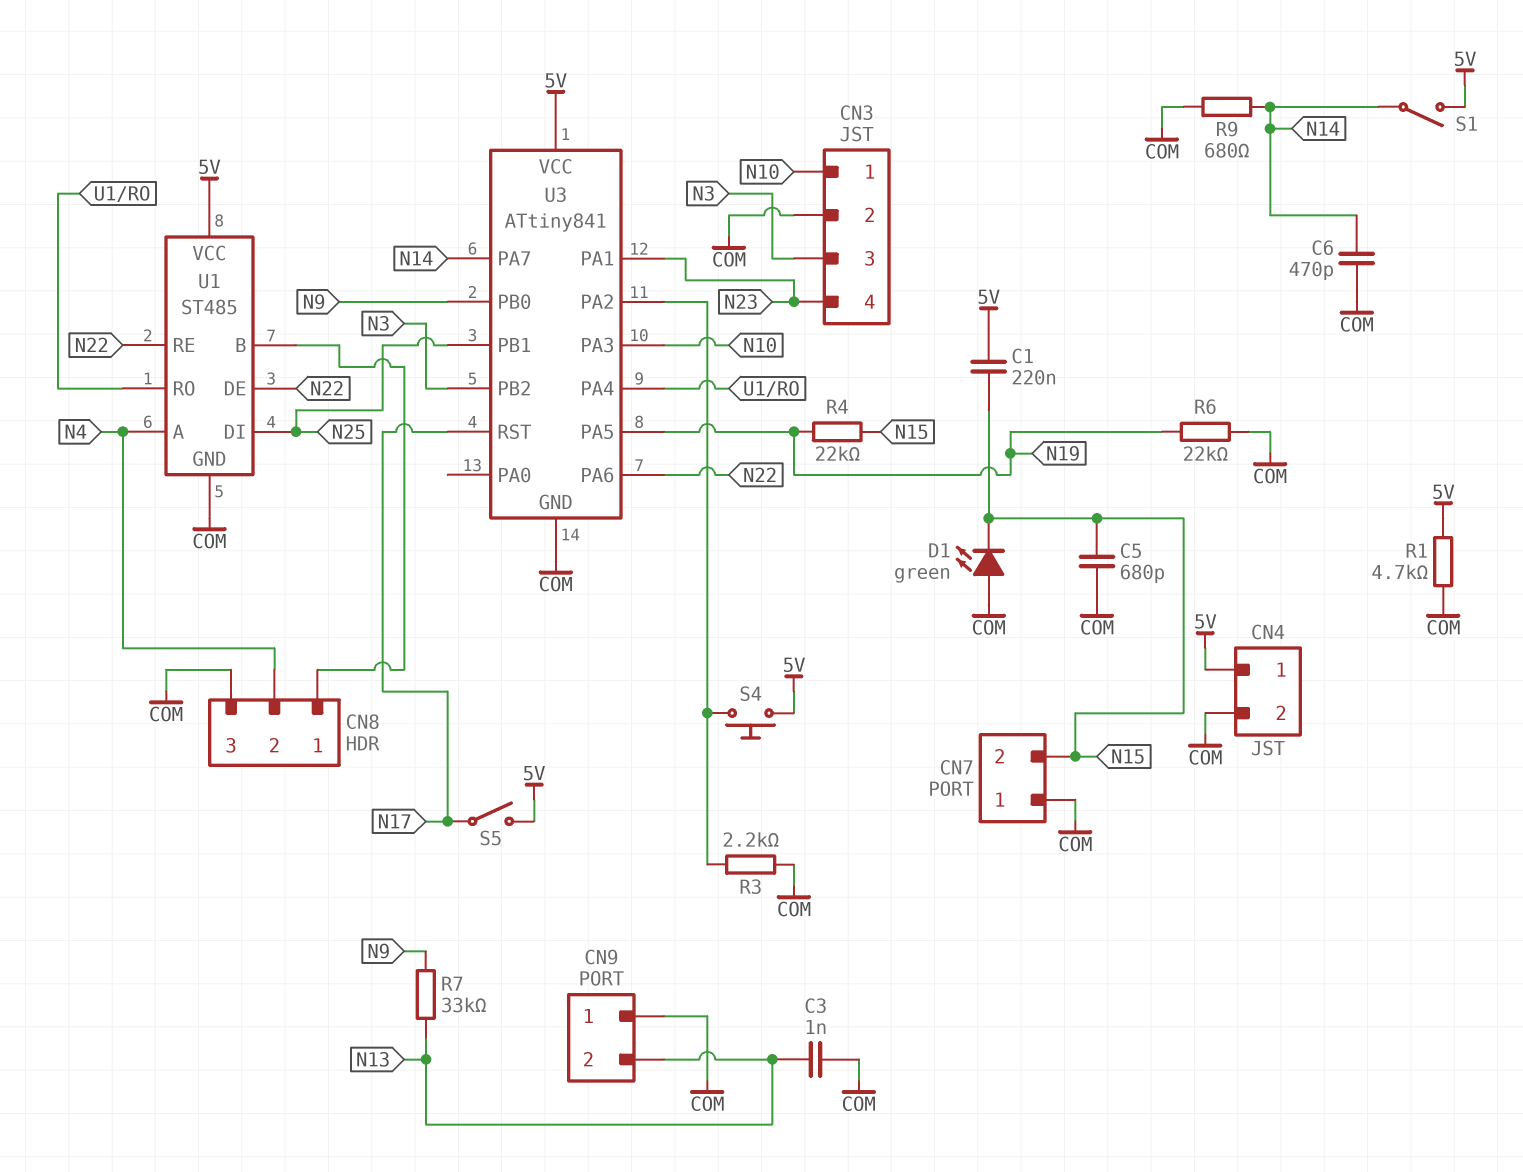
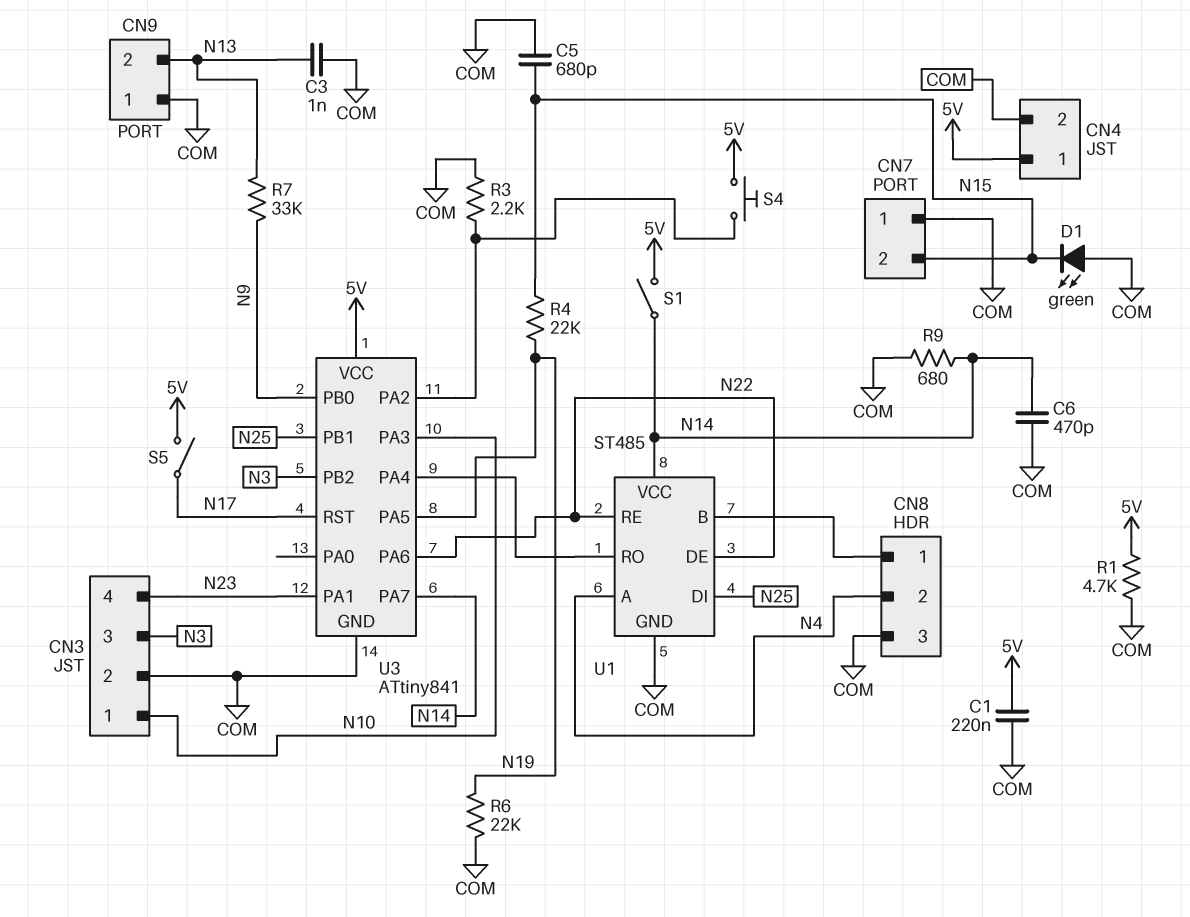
C1: 220nF (5V, N15) -> 220nF (5V, COM)
U1 pin VCC: 5V -> N14

